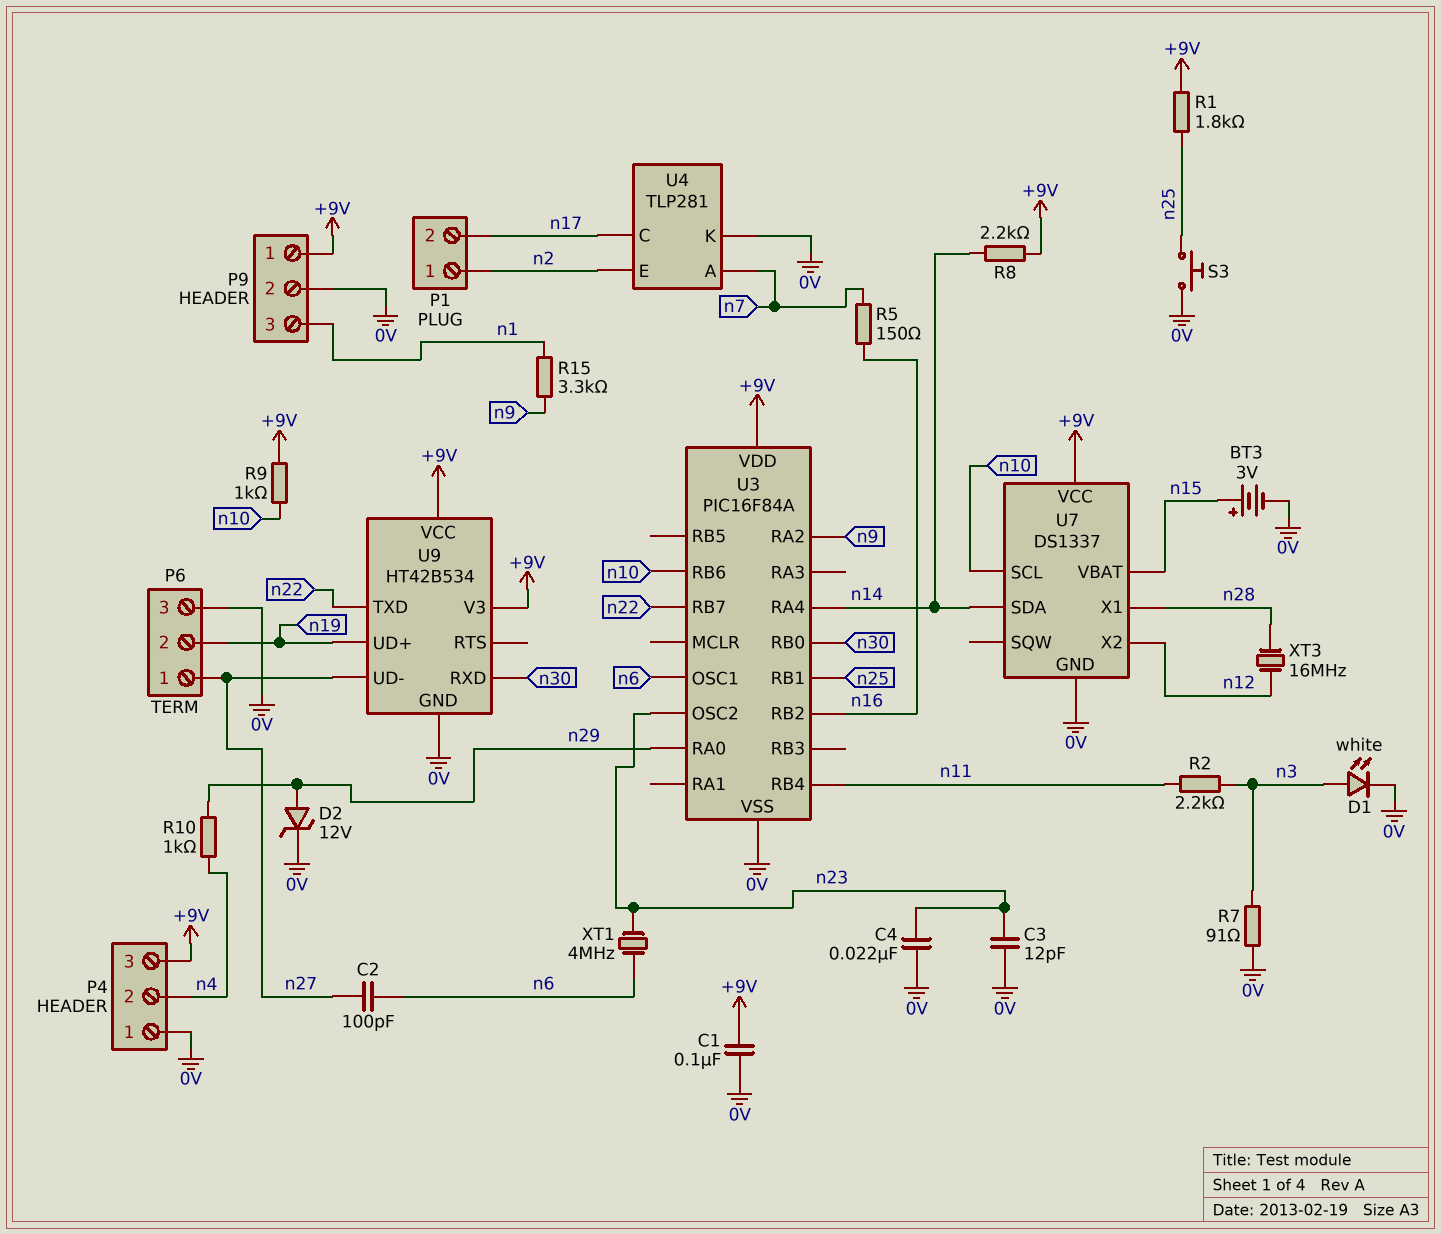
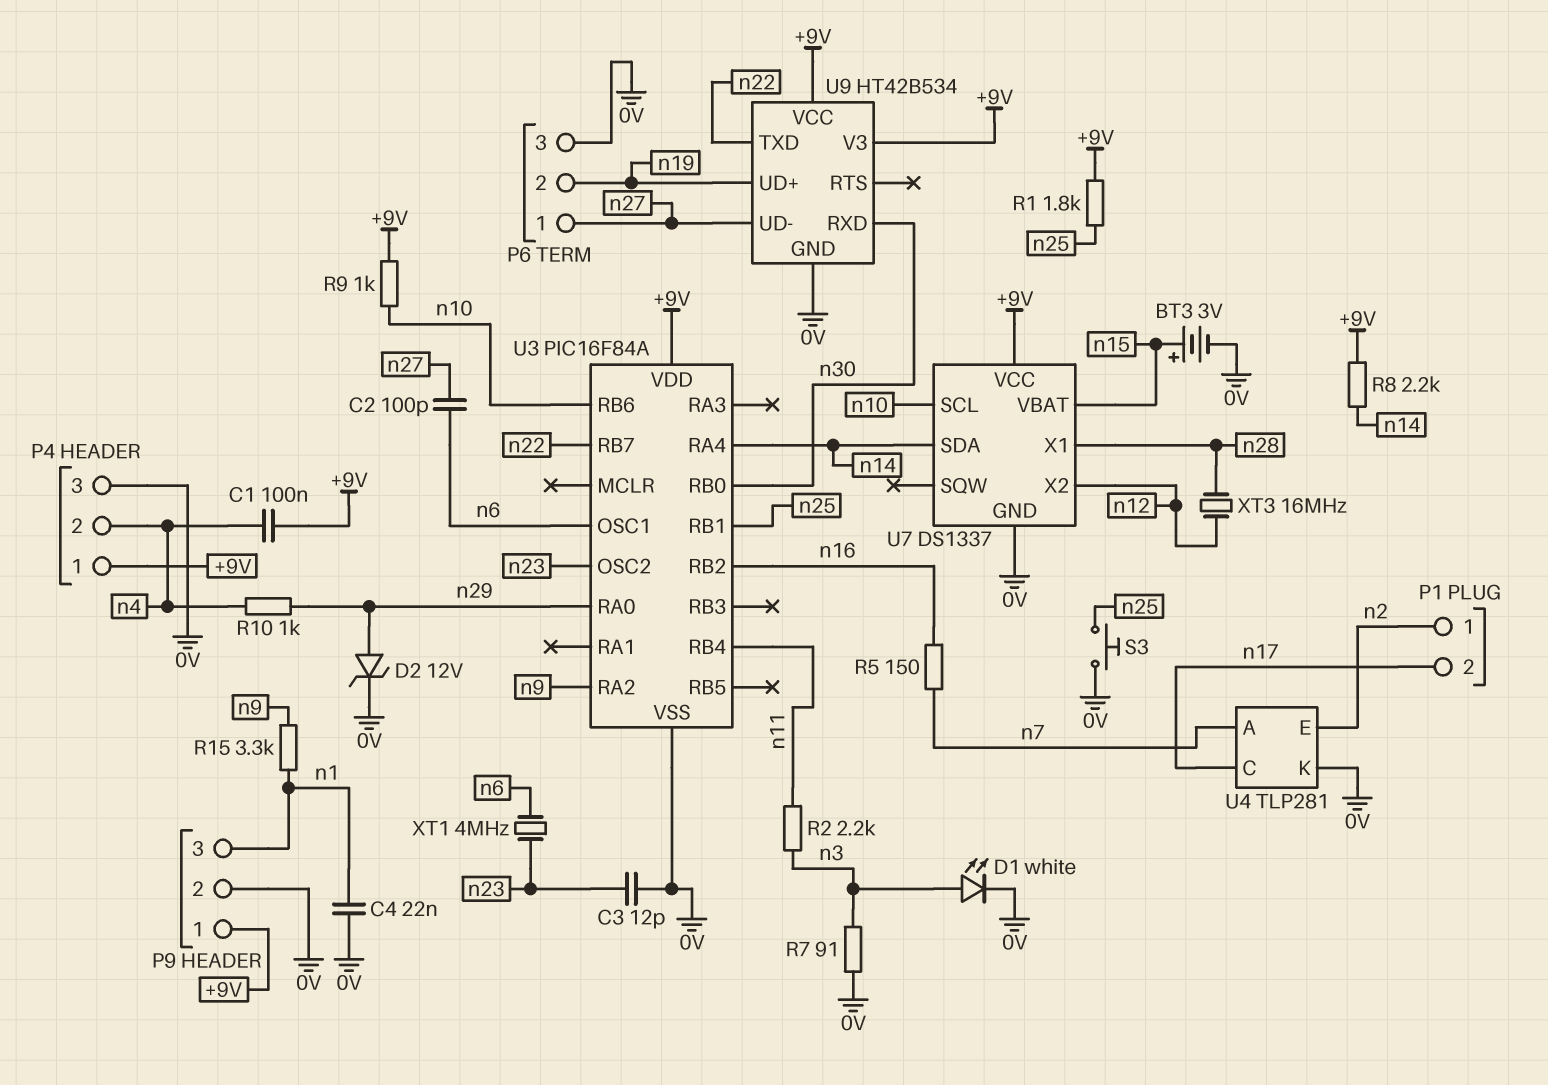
C1: 100nF (+9V, 0V) -> 100nF (+9V, n4)
C4: 22nF (0V, n23) -> 22nF (0V, n1)
P4 pin 1: 0V -> +9V
P4 pin 3: +9V -> 0V

